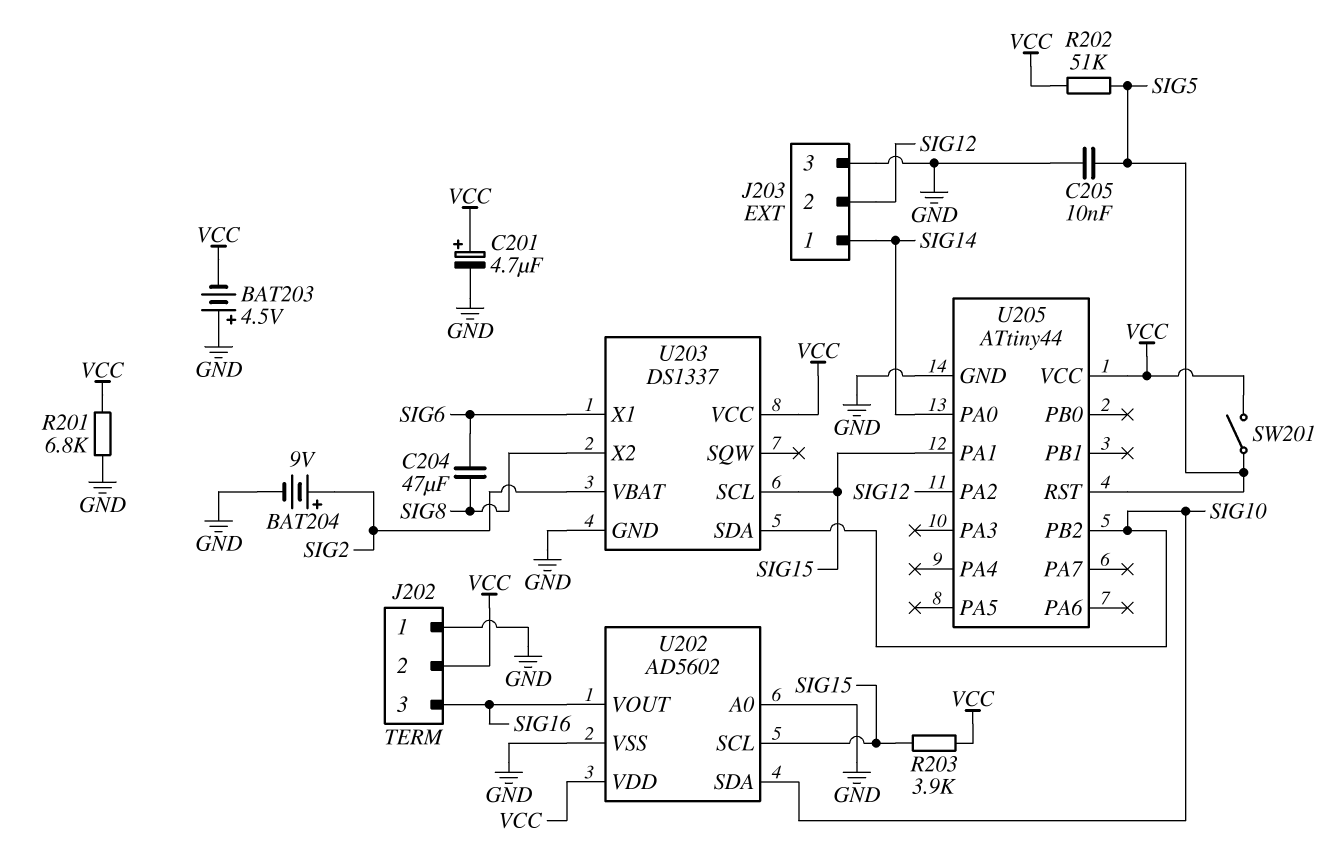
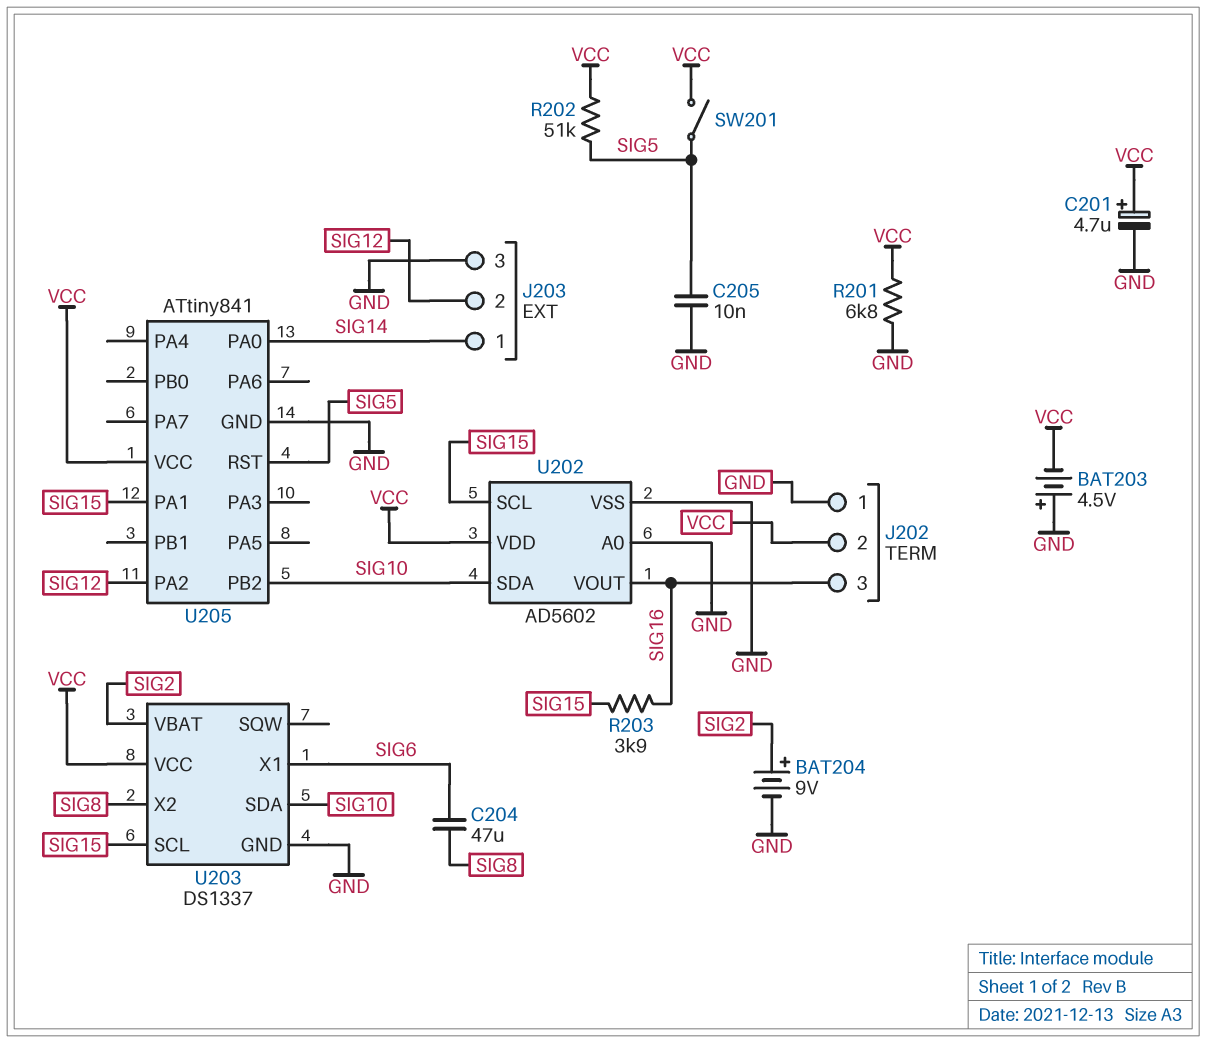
R203: 3.9k (SIG15, VCC) -> 3.9k (SIG15, SIG16)
U205: ATtiny44 -> ATtiny841

